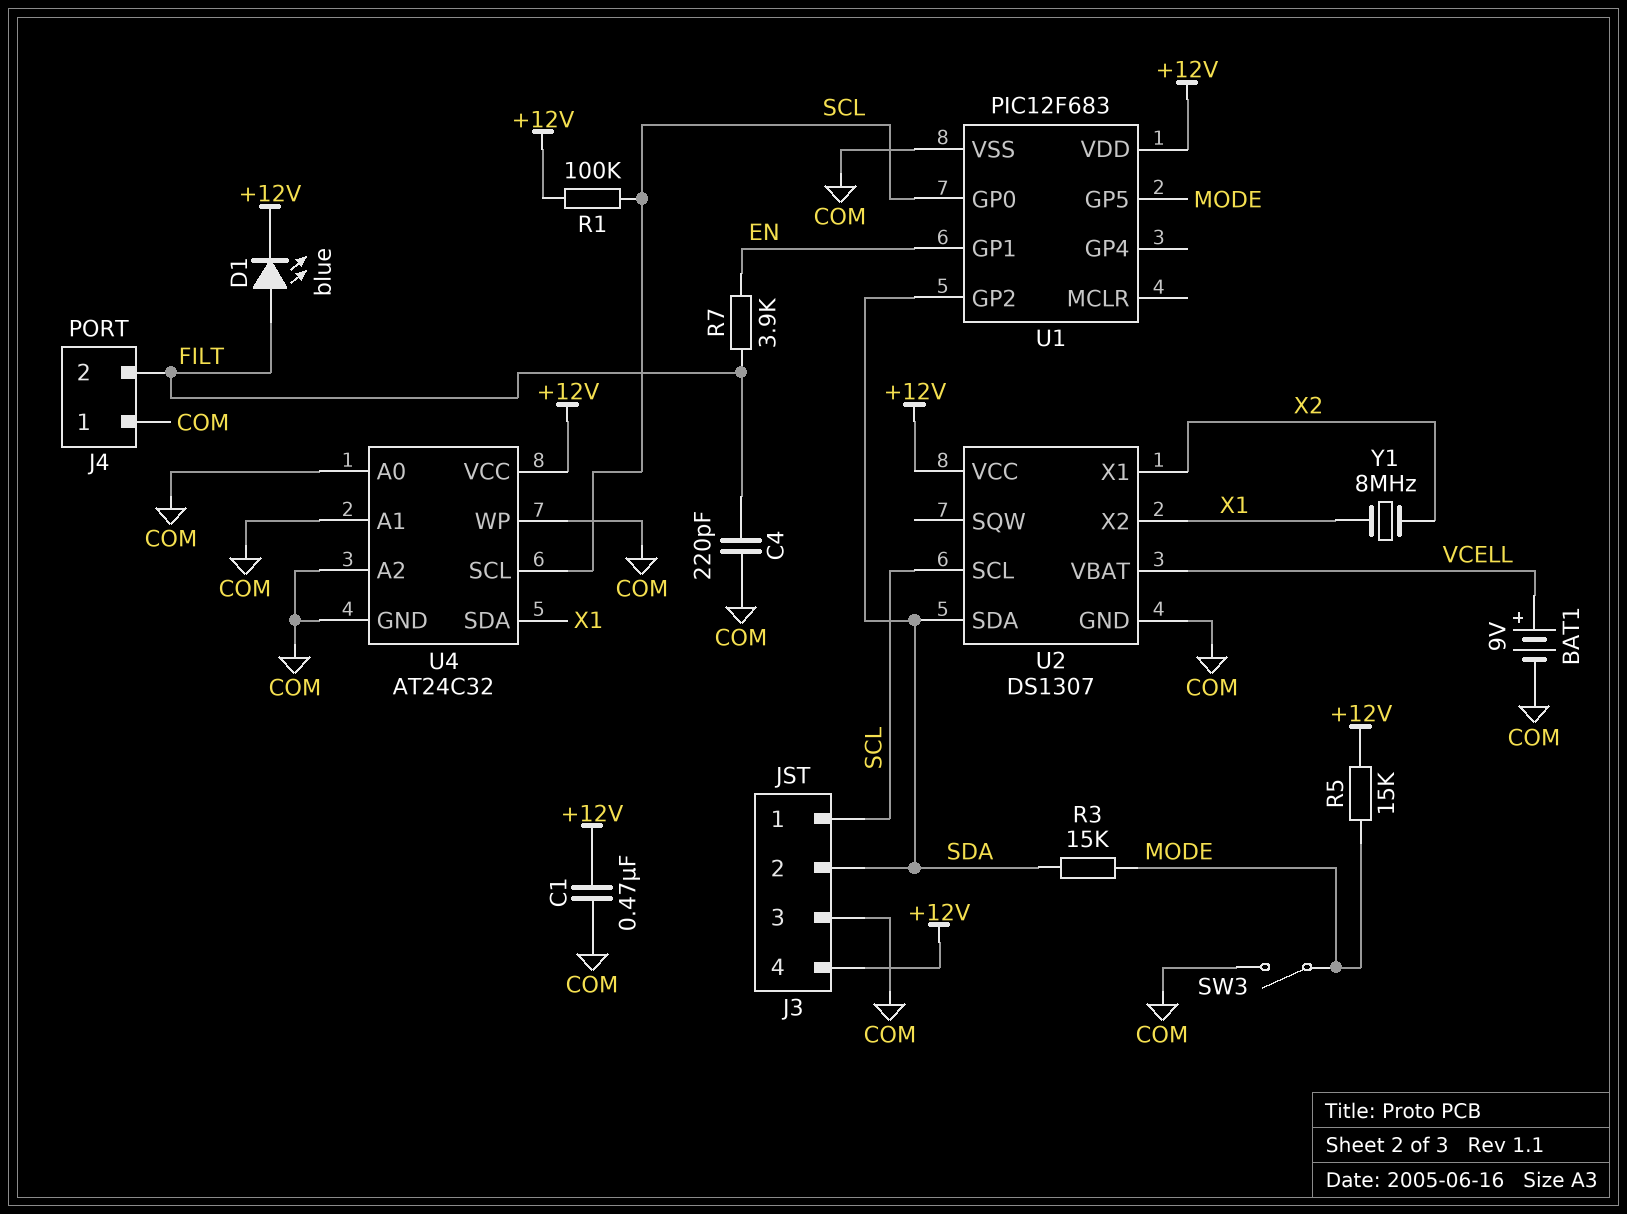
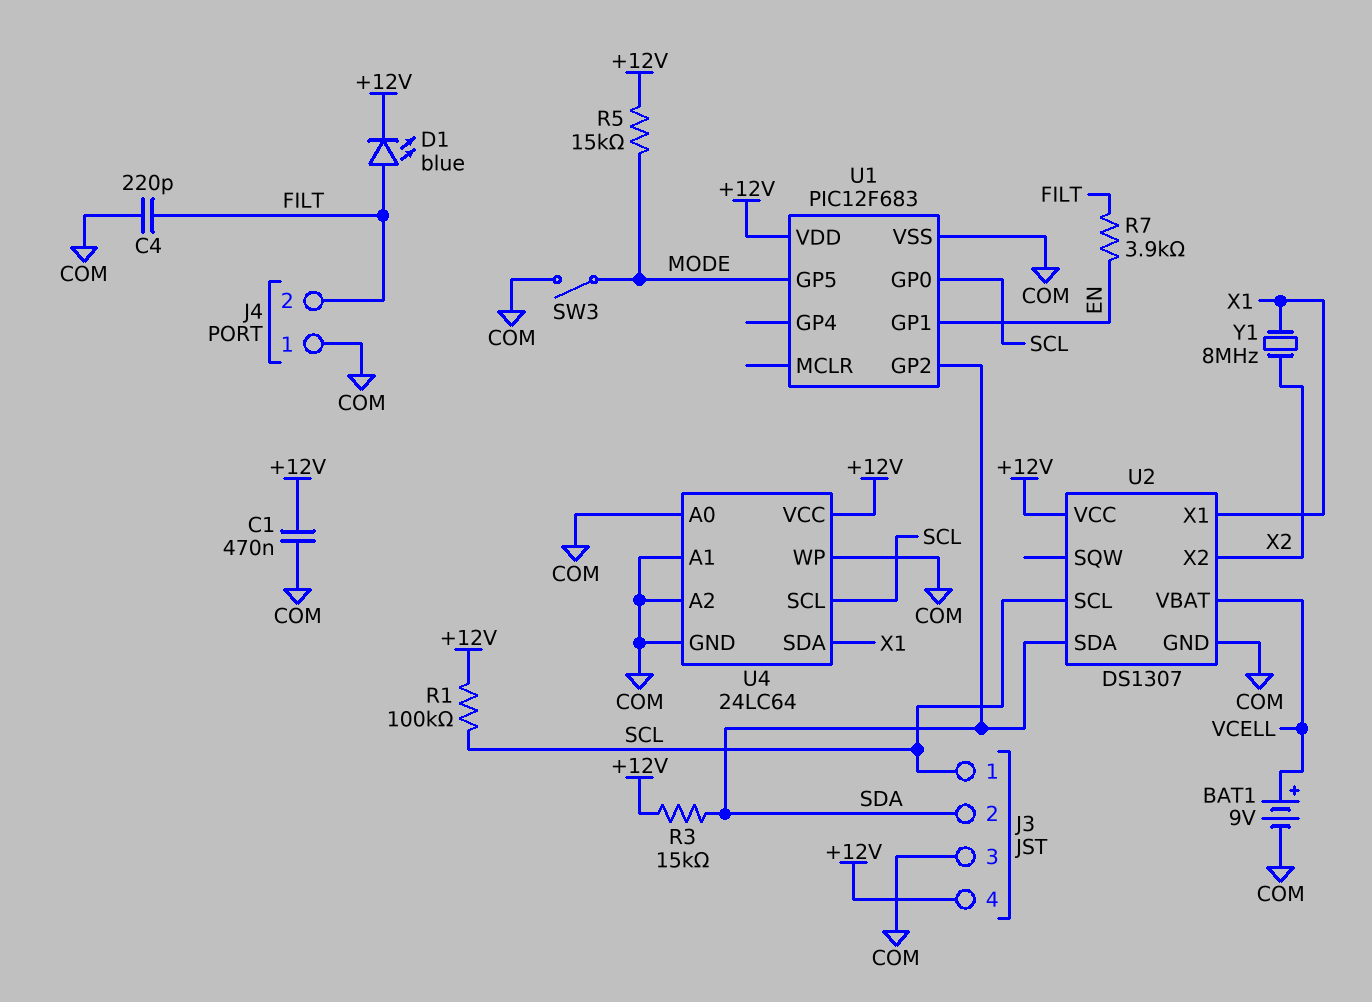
R3: 15k (MODE, SDA) -> 15k (+12V, SDA)
U2 pin X1: X2 -> X1
U2 pin X2: X1 -> X2
U4: AT24C32 -> 24LC64

